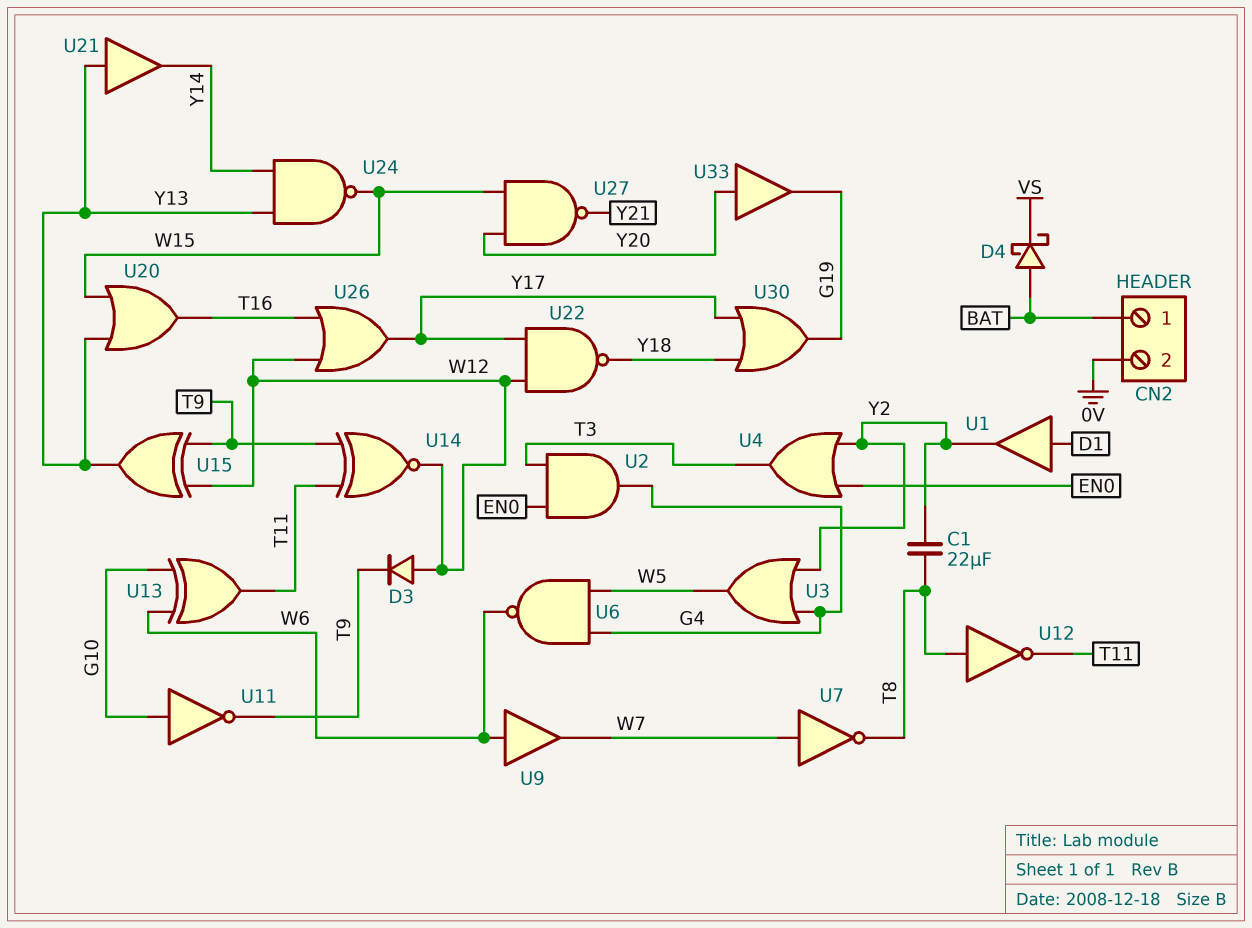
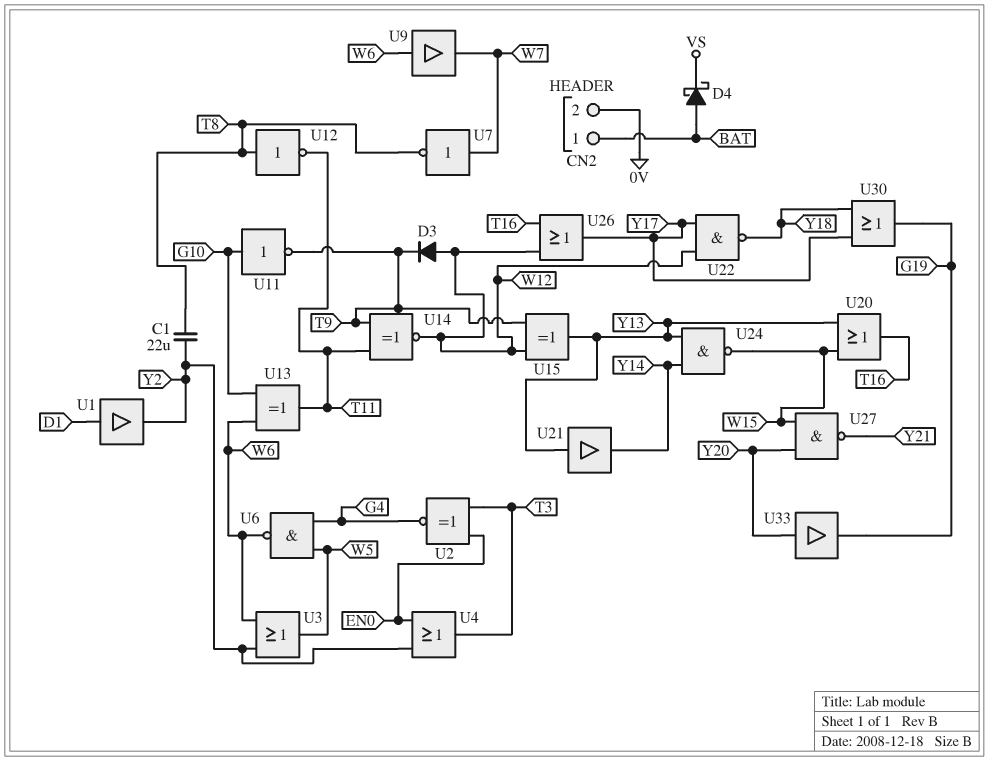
U2: AND (in EN0, in T3, out G4) -> XNOR (in EN0, in T3, out G4)
U3: OR (in G4, in Y2, out W5) -> OR (in W6, in Y2, out W5)

